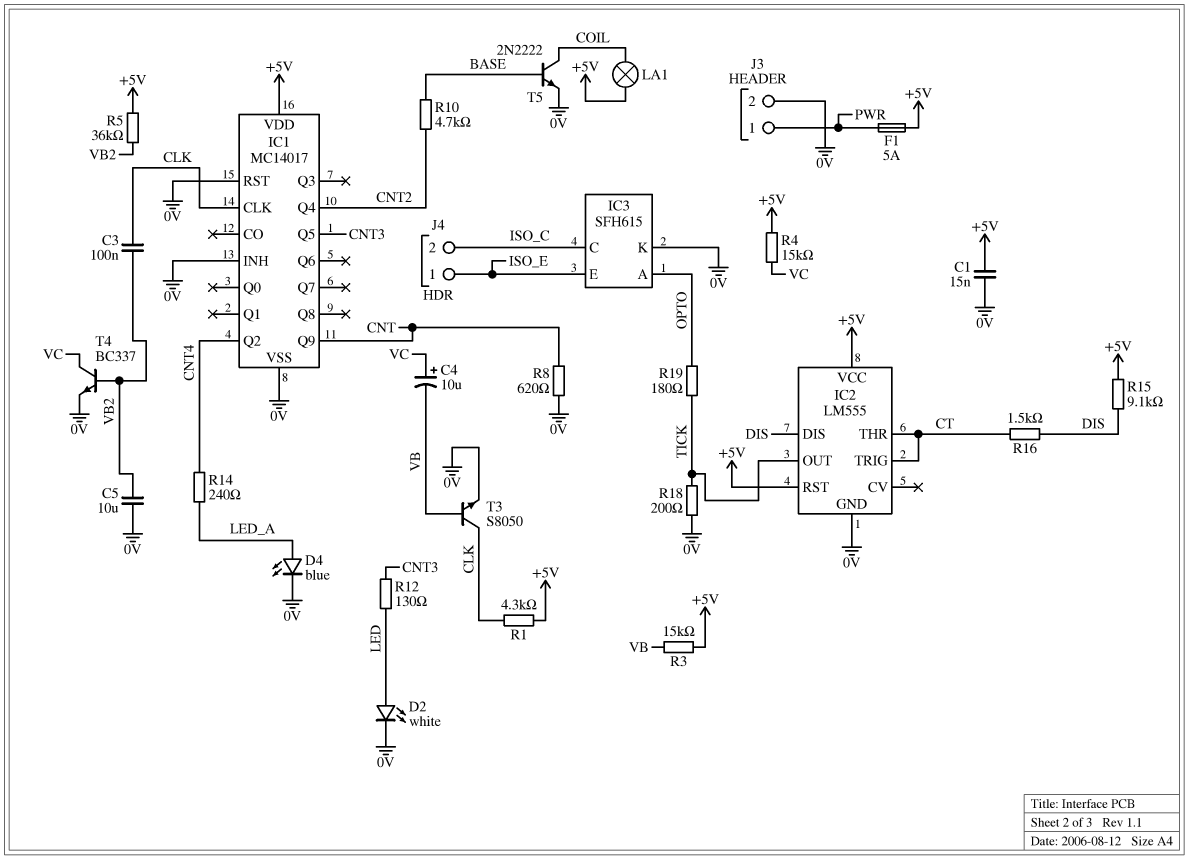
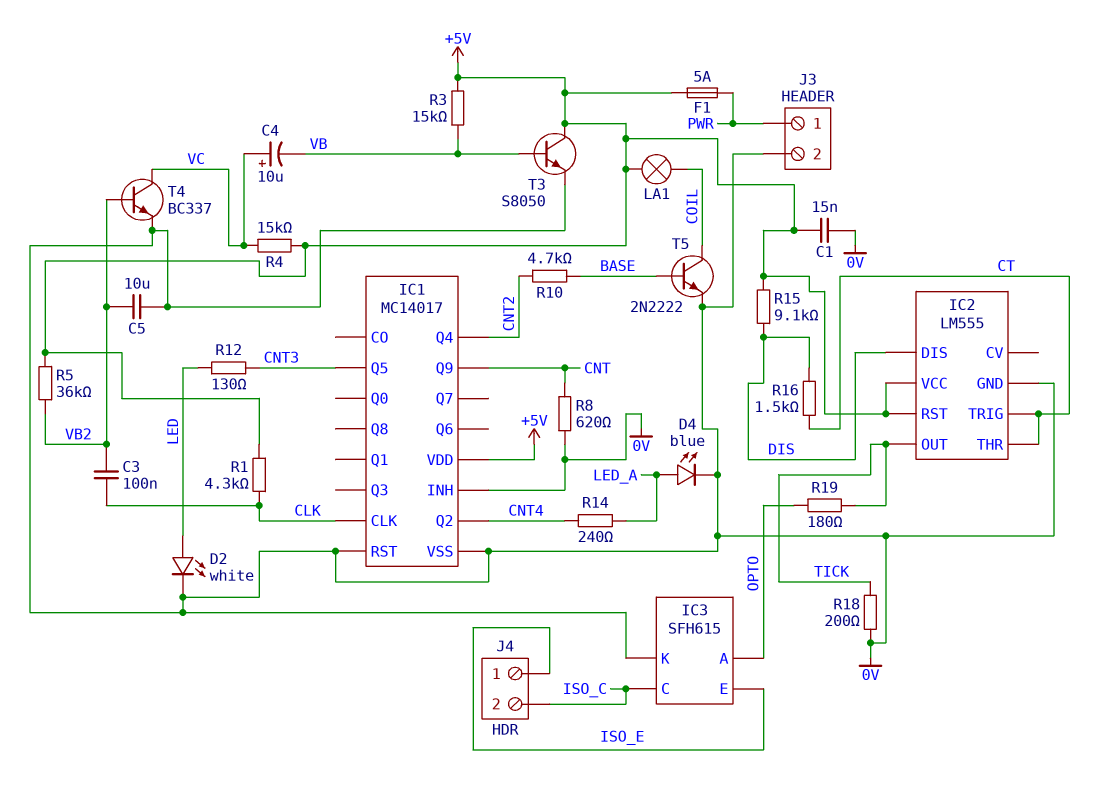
T3: NPN S8050 (B VB, C CLK, E 0V) -> NPN S8050 (B VB, C +5V, E 0V)

